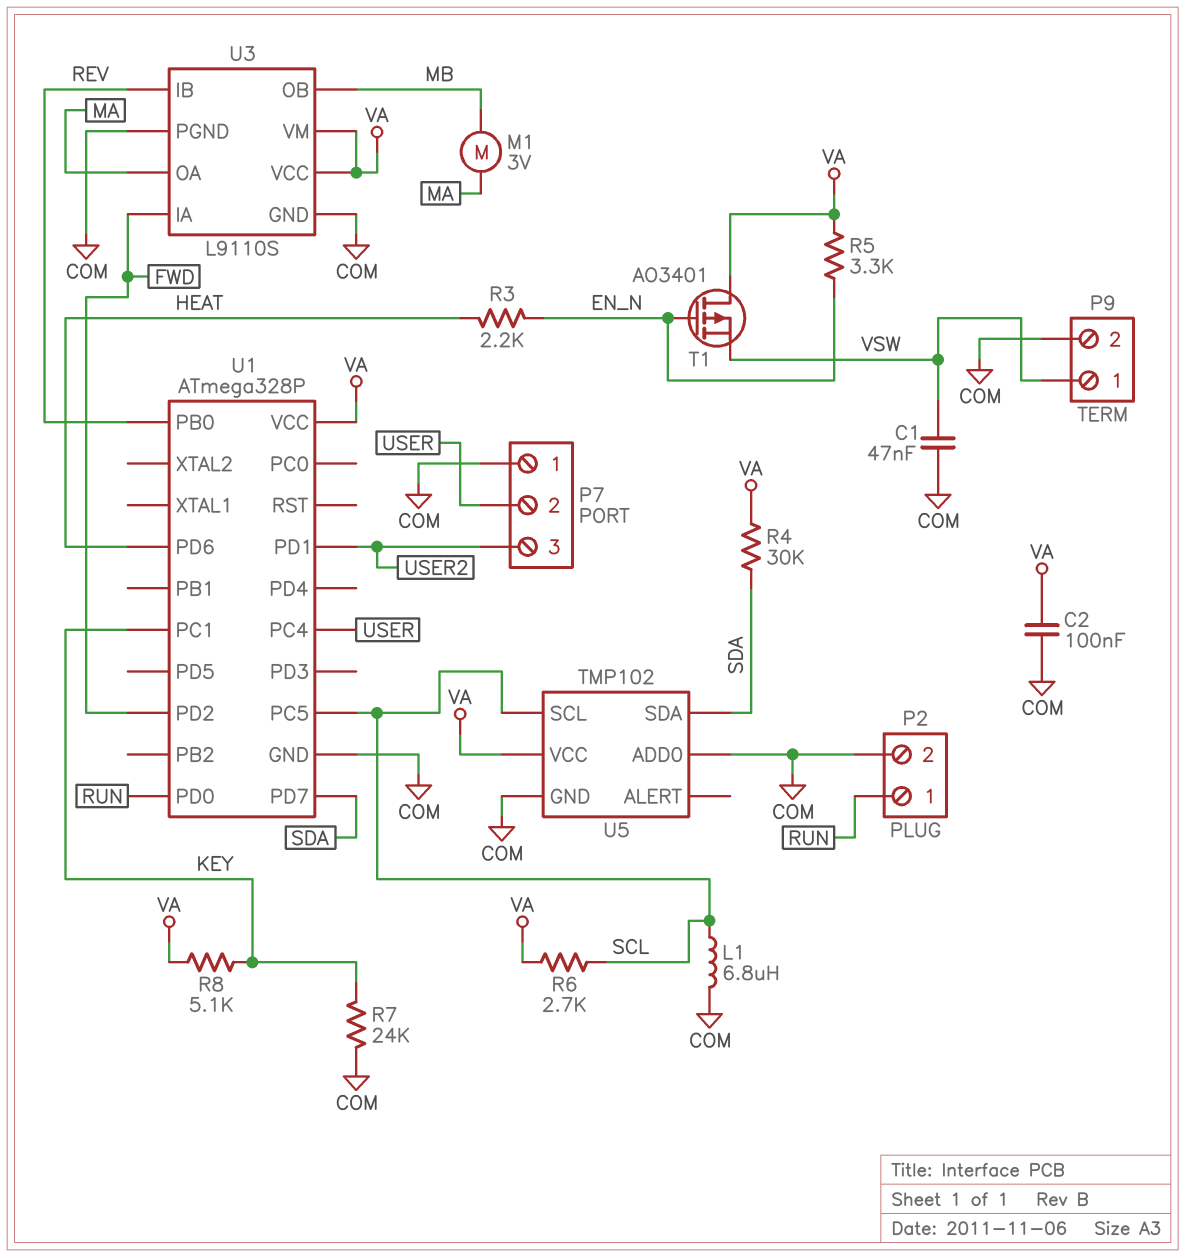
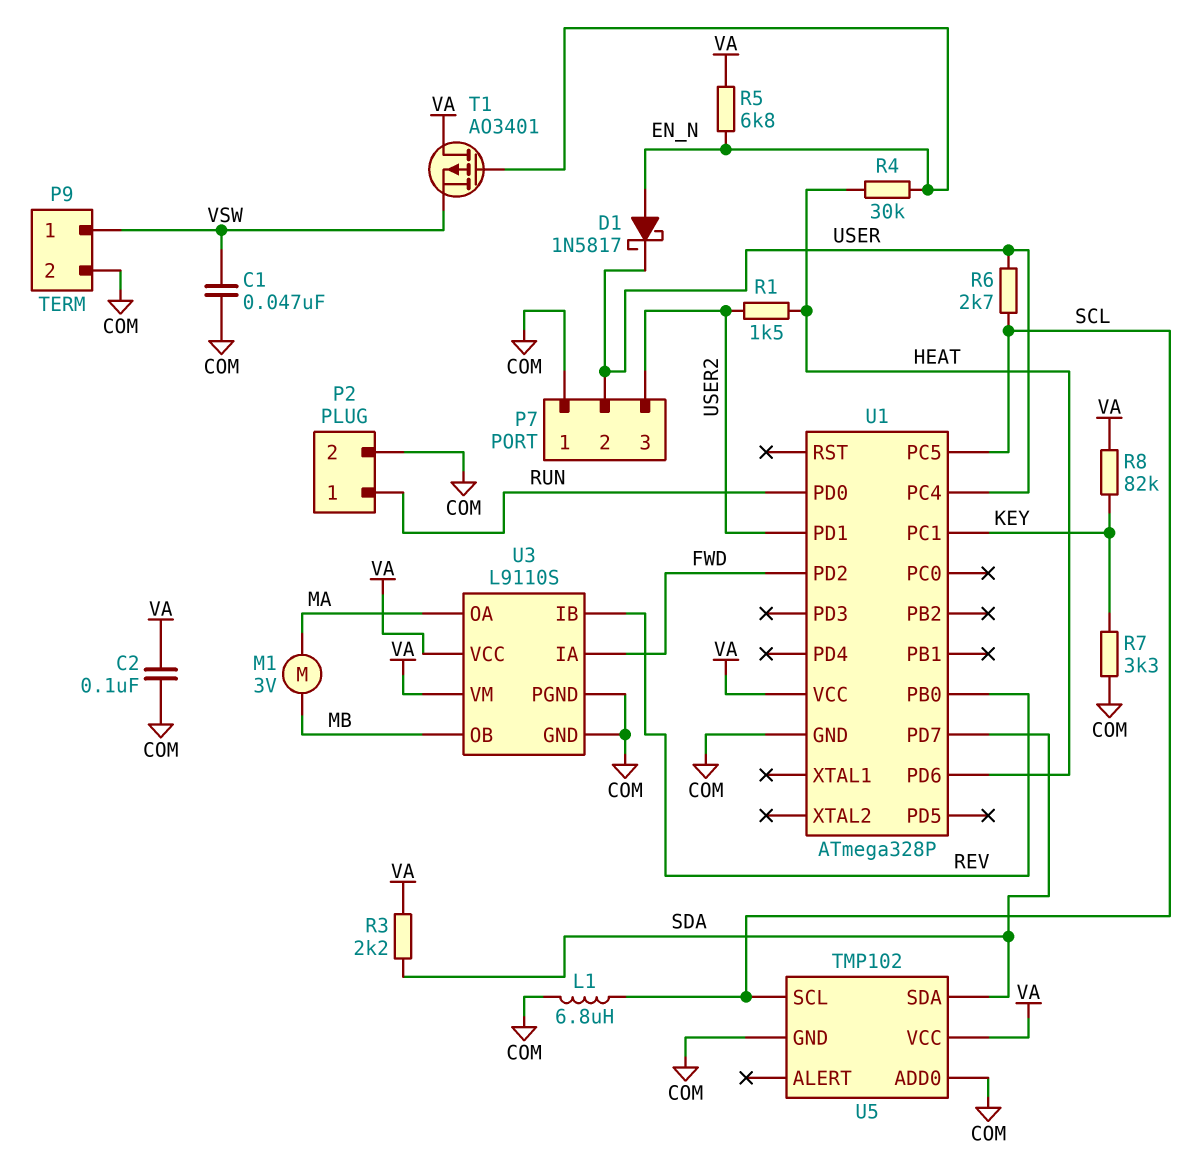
D1: none -> schottky 1N5817 (A EN_N, K USER)
R1: none -> 1.5k (HEAT, USER2)
R3: 2.2k (EN_N, HEAT) -> 2.2k (SDA, VA)
R4: 30k (SDA, VA) -> 30k (EN_N, HEAT)
R5: 3.3k (EN_N, VA) -> 6.8k (EN_N, VA)
R6: 2.7k (SCL, VA) -> 2.7k (SCL, USER)
R7: 24k (COM, KEY) -> 3.3k (COM, KEY)
R8: 5.1k (KEY, VA) -> 82k (KEY, VA)

